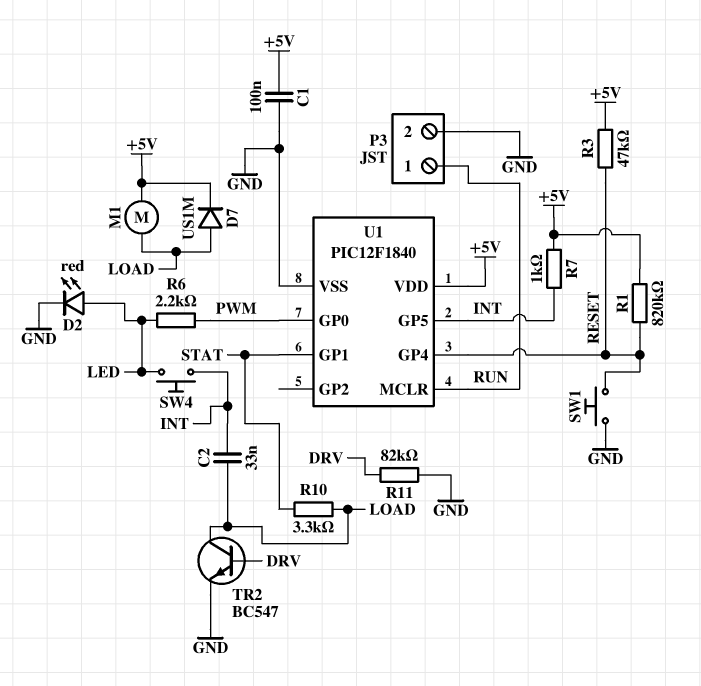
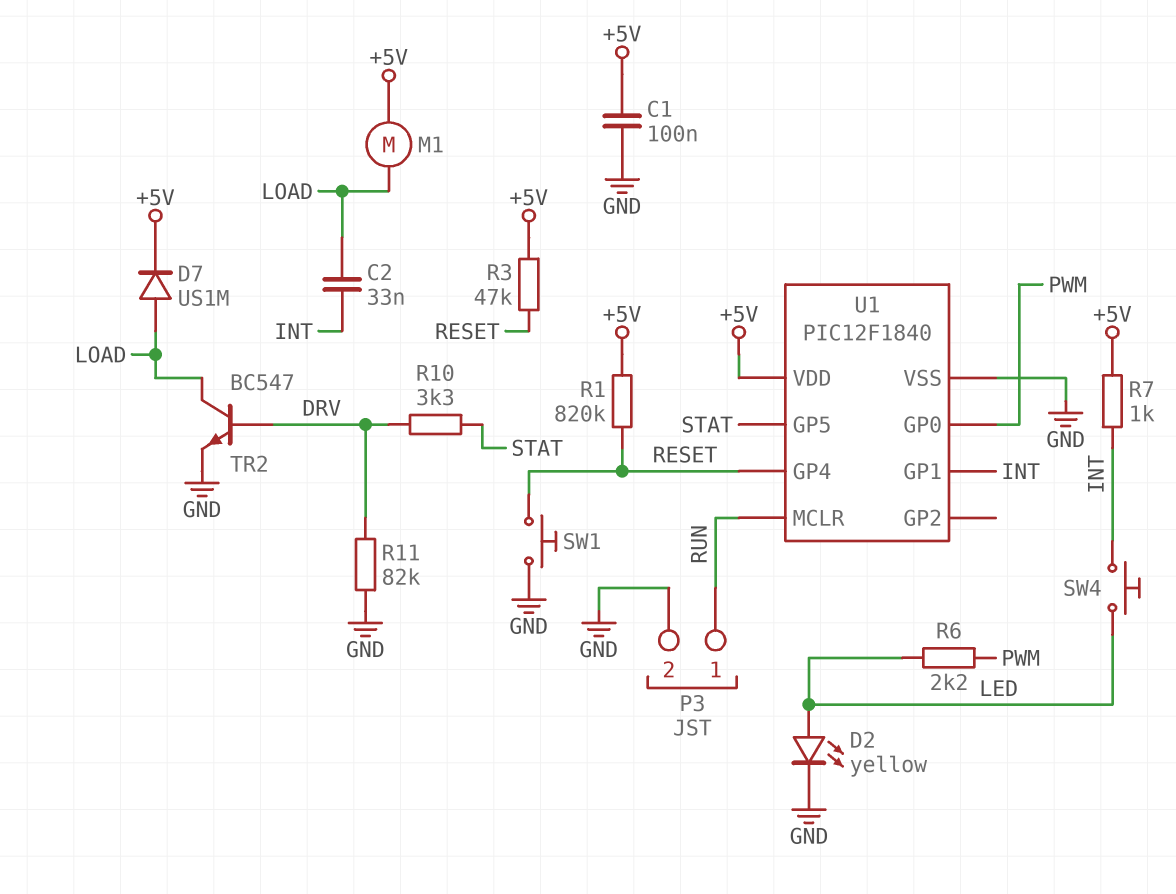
D2: LED red (A LED, K GND) -> LED yellow (A LED, K GND)
R10: 3.3k (LOAD, STAT) -> 3.3k (DRV, STAT)
U1 pin GP1: STAT -> INT
U1 pin GP5: INT -> STAT

